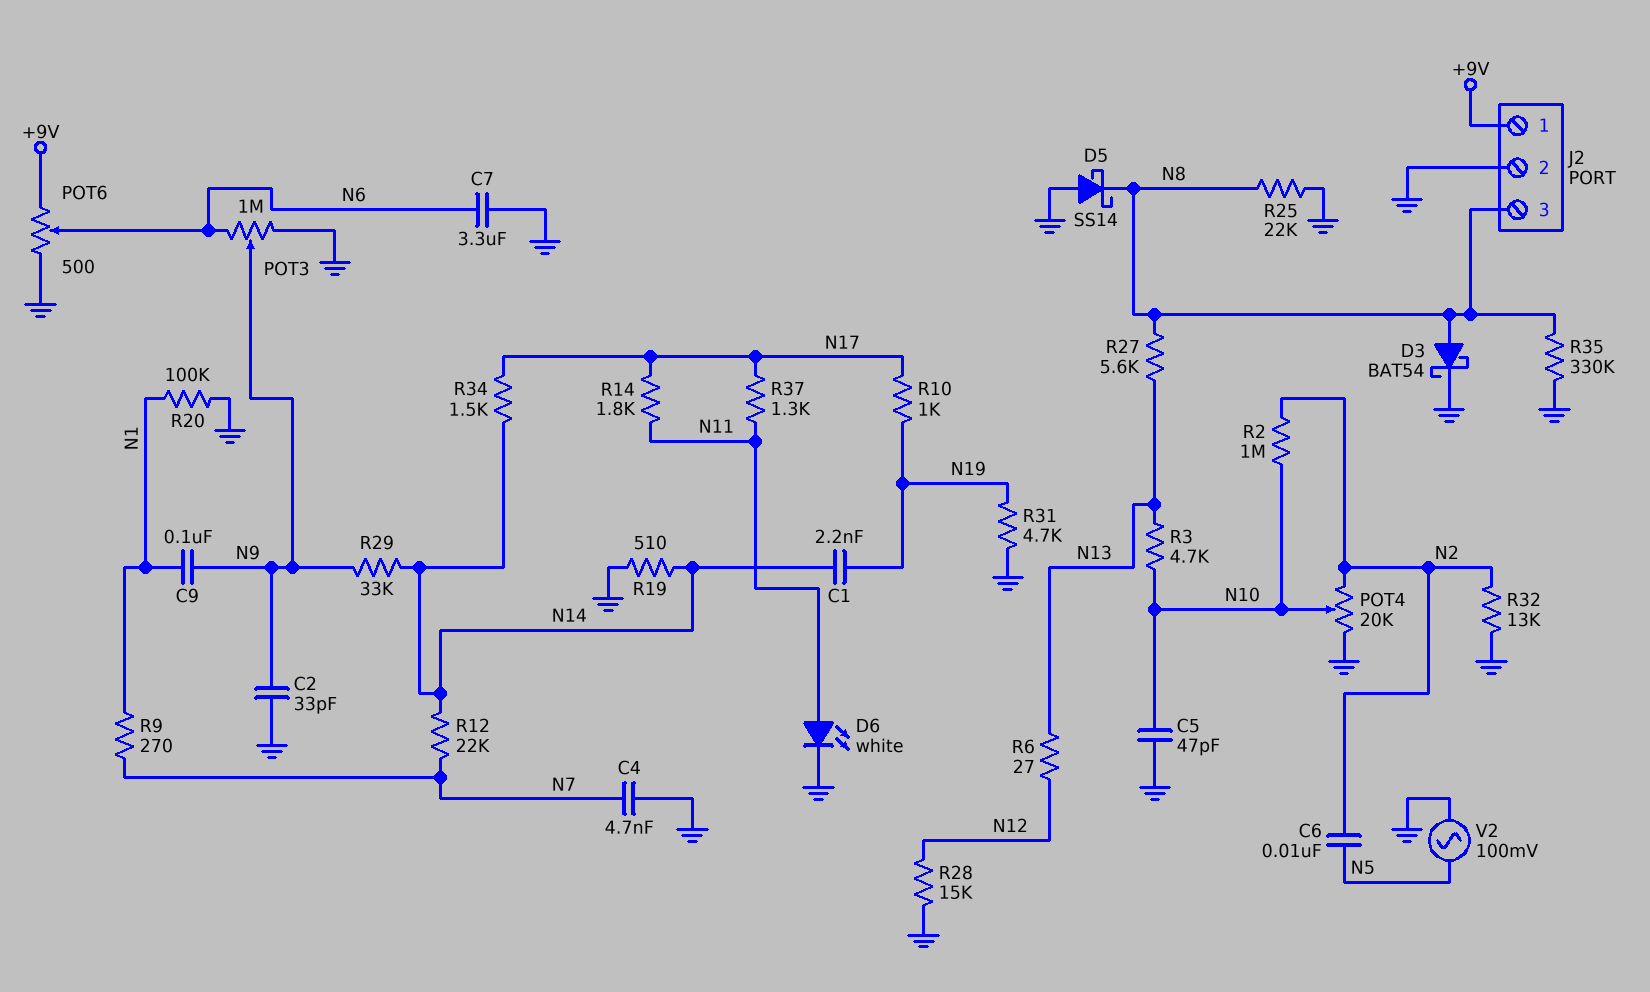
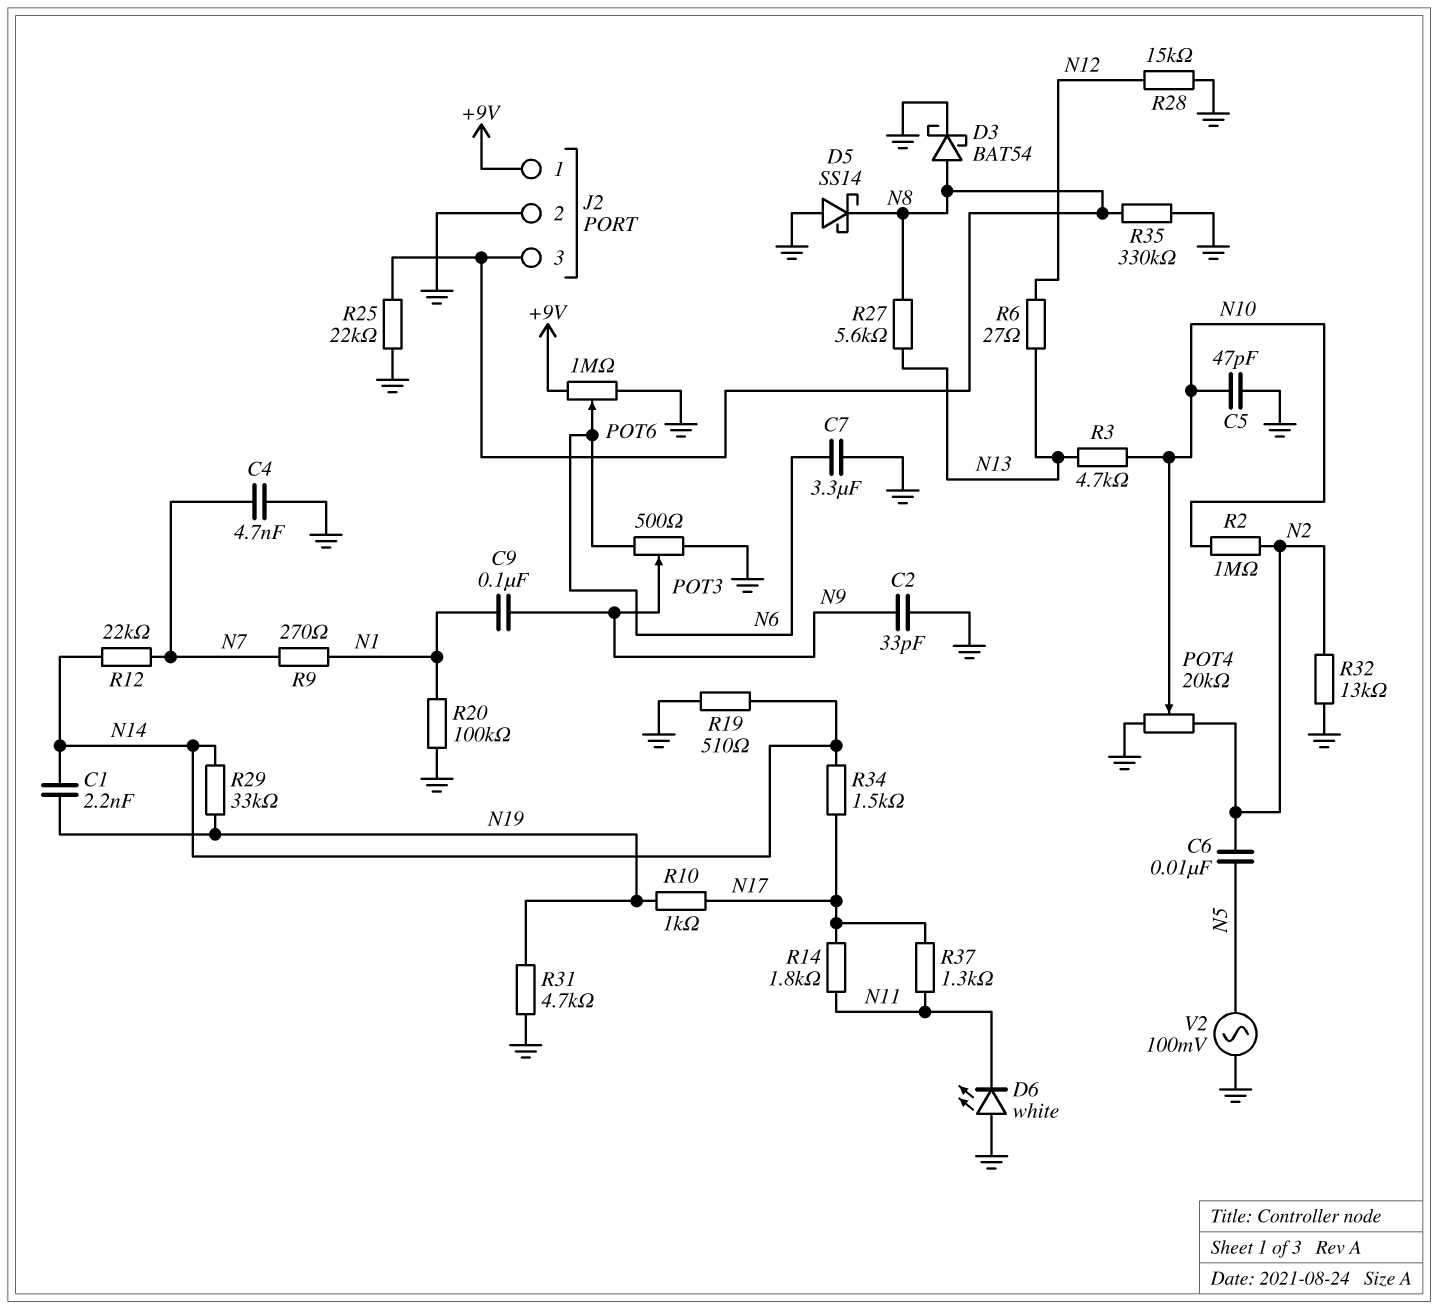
D6: LED white (A N11, K GND) -> LED white (A GND, K N11)
POT3: 1M (GND, N6, wiper N9) -> 500 (GND, N6, wiper N9)
POT6: 500 (+9V, GND, wiper N6) -> 1M (+9V, GND, wiper N6)
R29: 33k (N9, N14) -> 33k (N14, N19)

